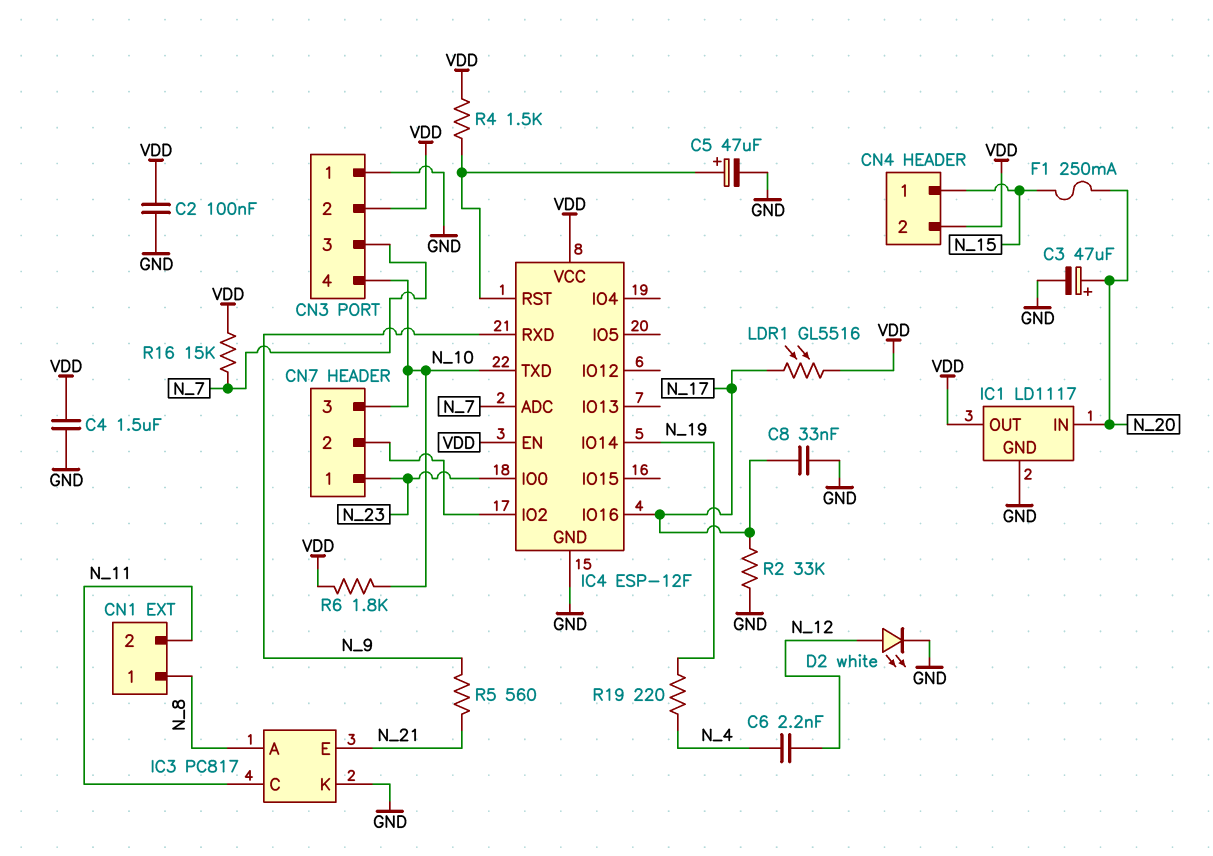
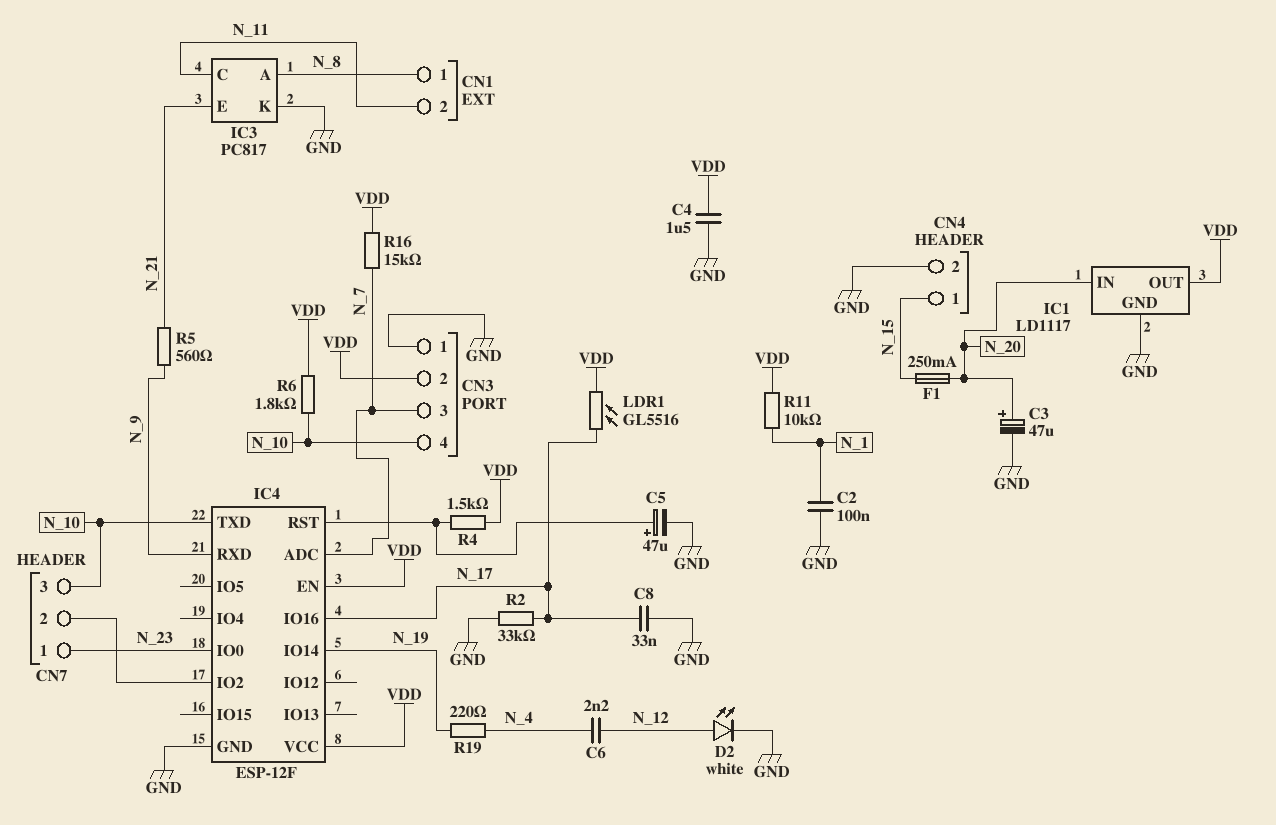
C2: 100nF (GND, VDD) -> 100nF (GND, N_1)
CN4 pin 2: VDD -> GND
R11: none -> 10k (N_1, VDD)

